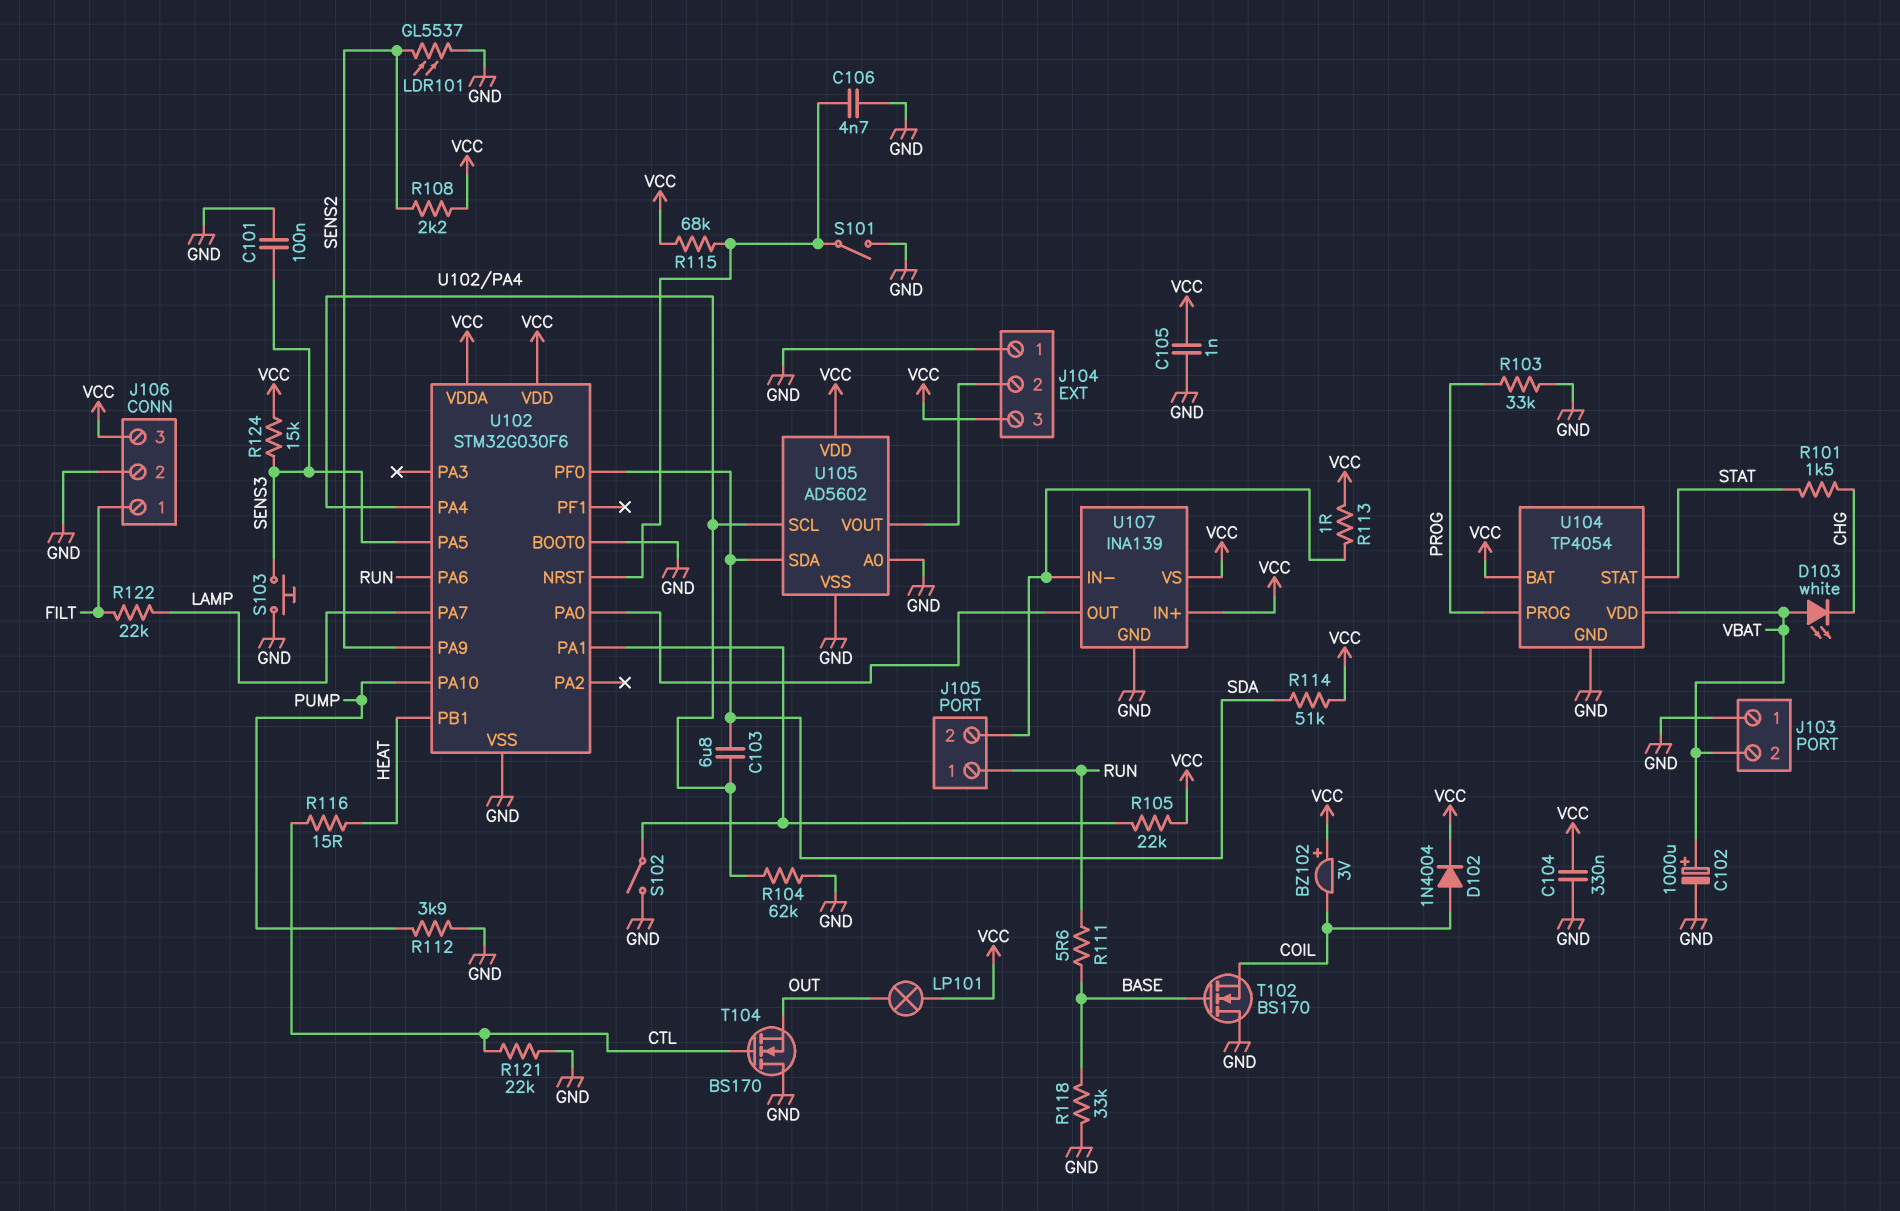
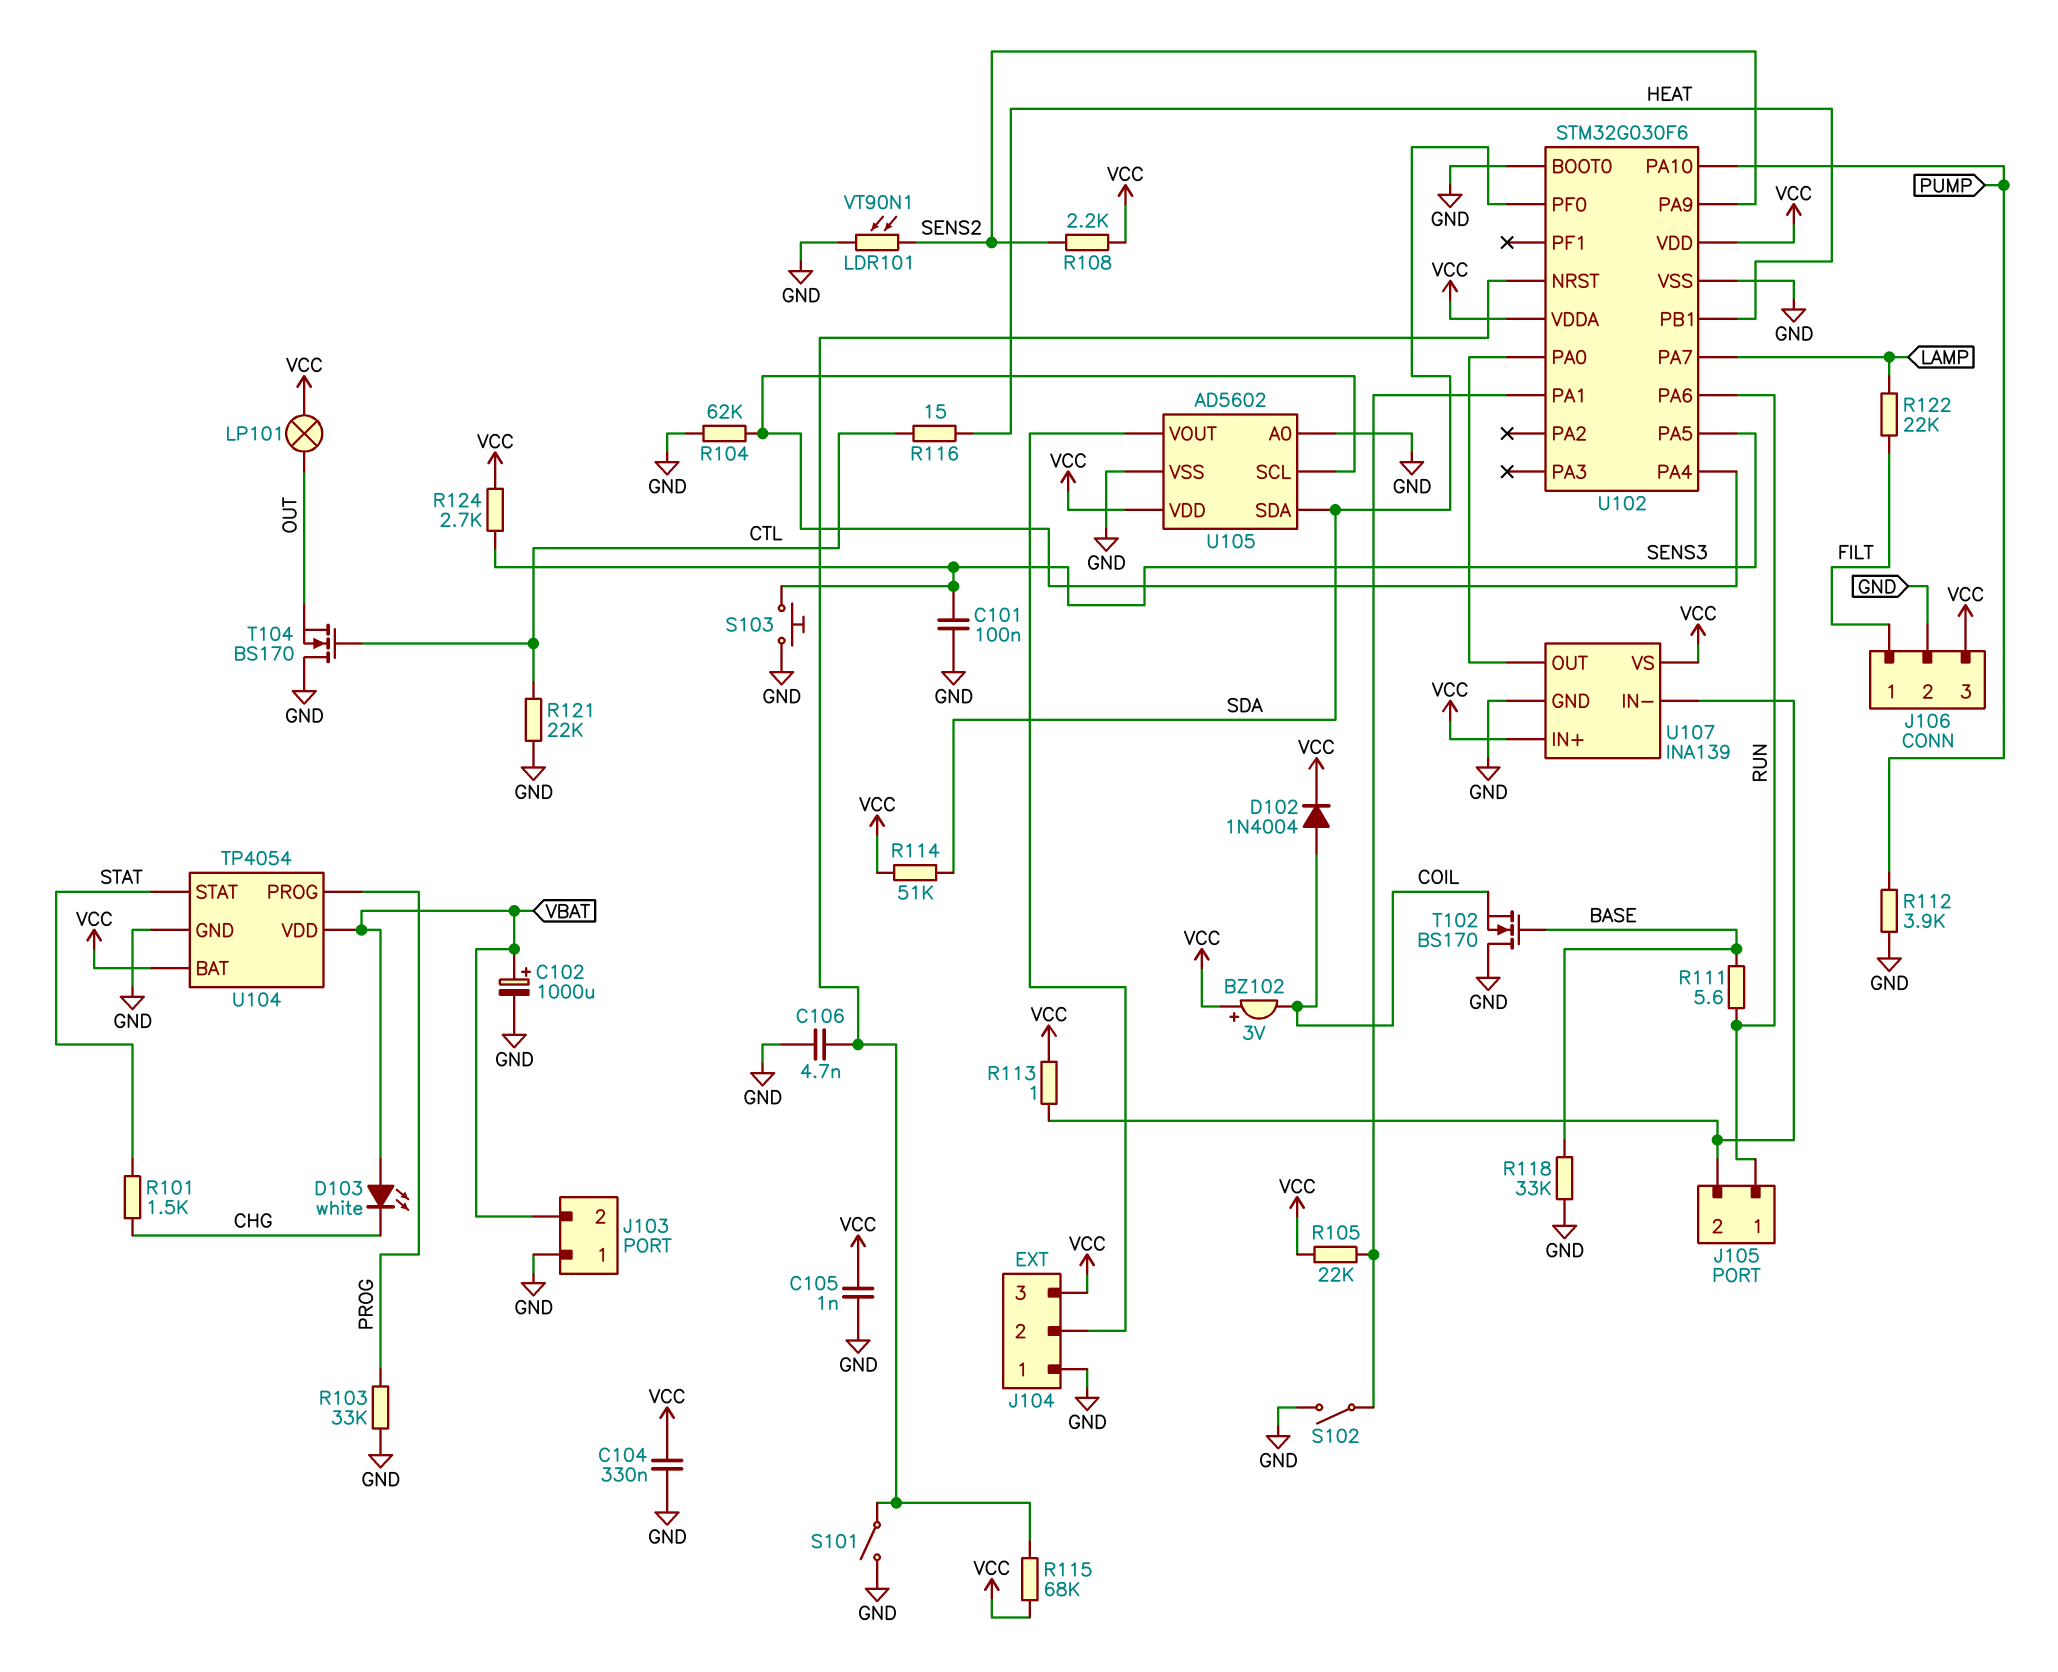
C103: 6.8uF (SDA, U102/PA4) -> none
LDR101: GL5537 (GND, SENS2) -> VT90N1 (GND, SENS2)
R124: 15k (SENS3, VCC) -> 2.7k (SENS3, VCC)

